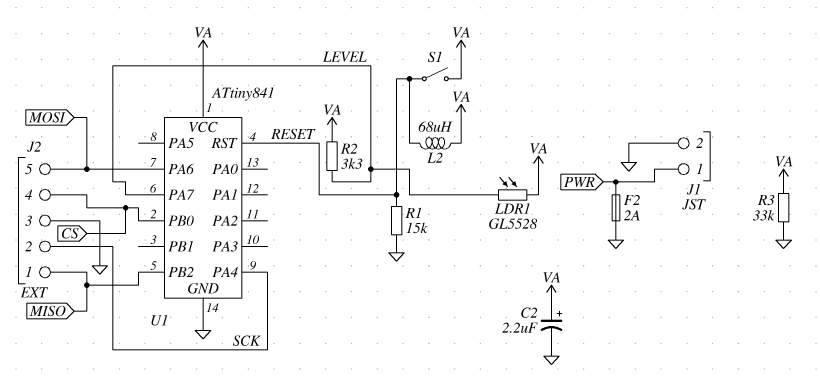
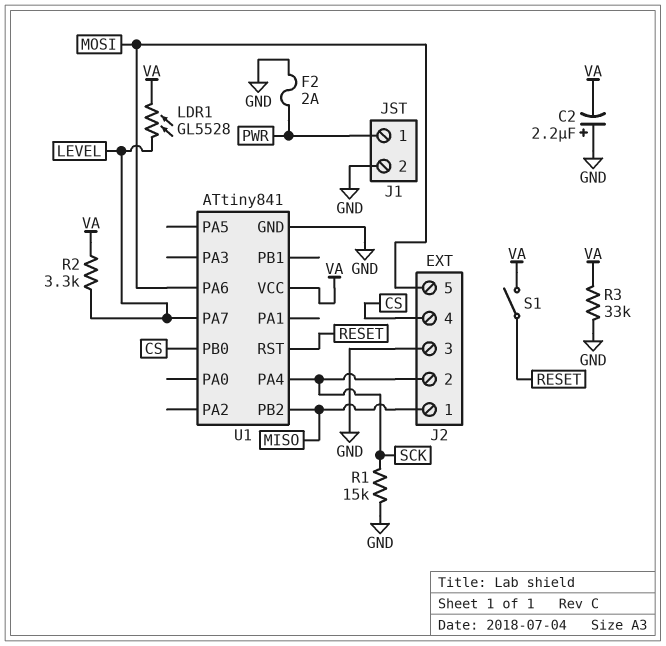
C2: 2.2uF (plus VA, minus GND) -> 2.2uF (plus GND, minus VA)
L2: 68uH (RESET, VA) -> none
R1: 15k (GND, RESET) -> 15k (GND, SCK)

